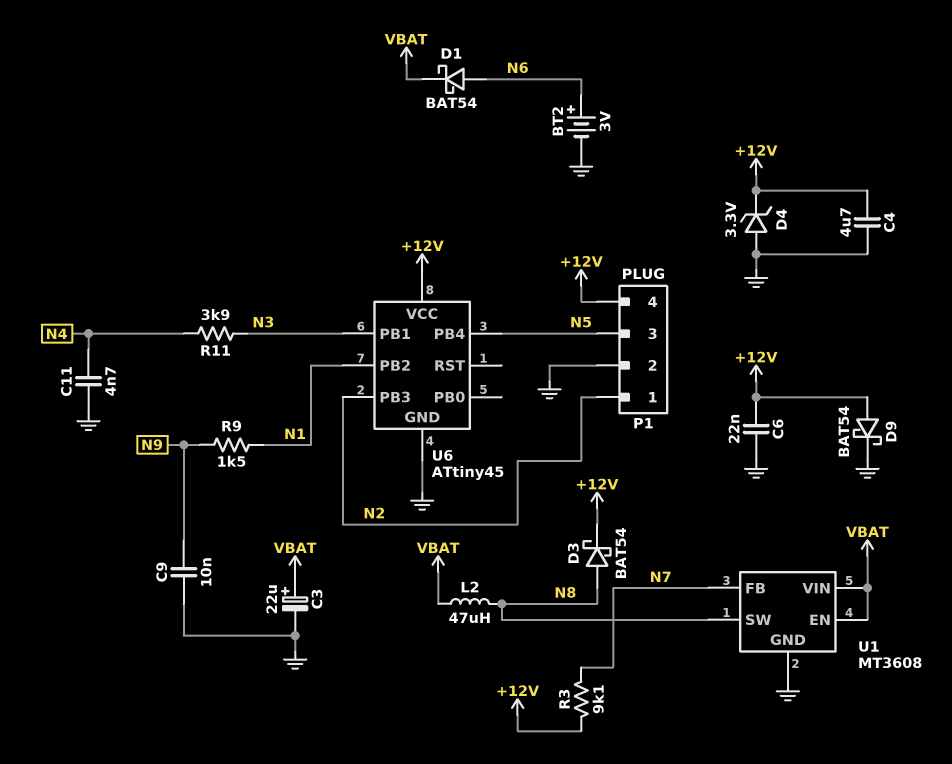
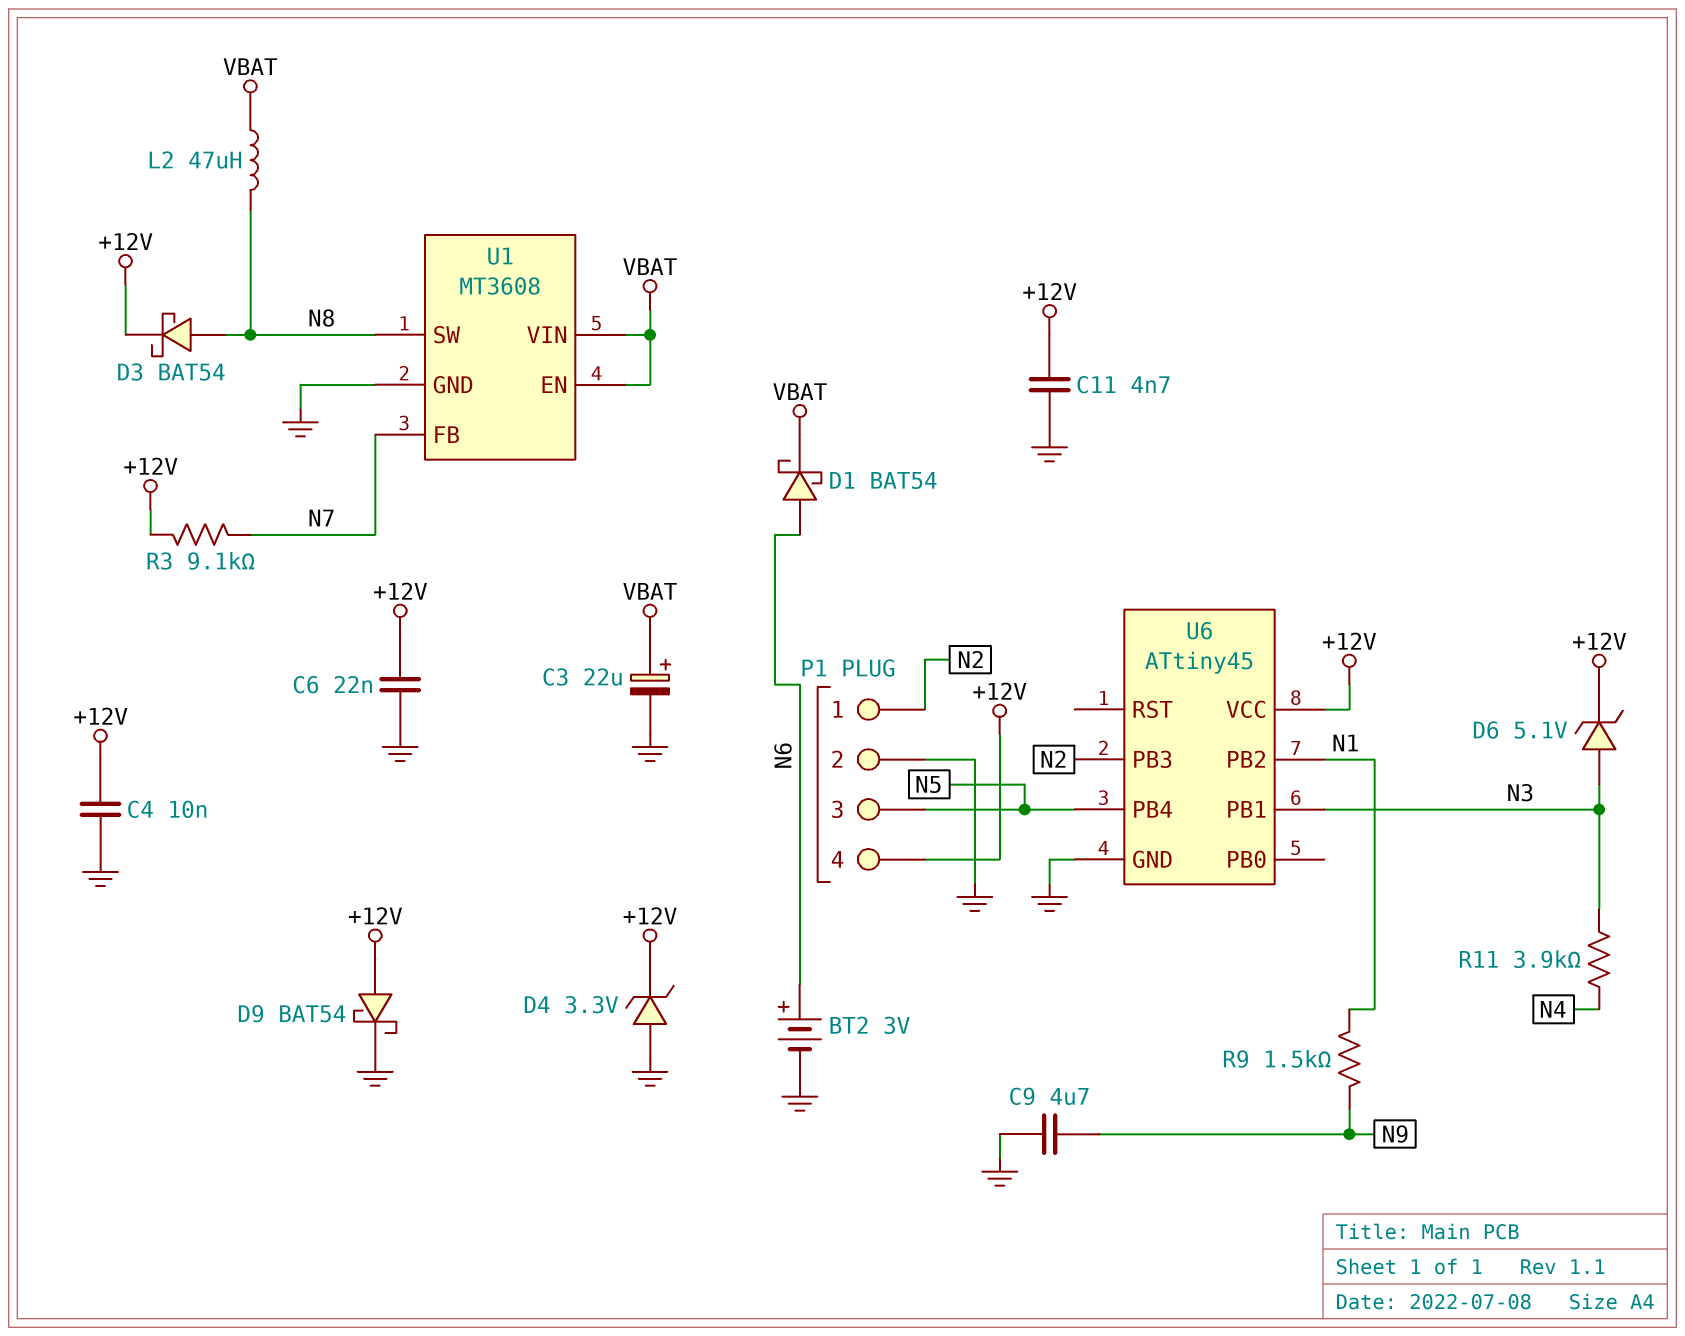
C4: 4.7uF (+12V, GND) -> 10nF (+12V, GND)
C9: 10nF (GND, N9) -> 4.7uF (GND, N9)
C11: 4.7nF (GND, N4) -> 4.7nF (+12V, GND)
D6: none -> zener 5.1V (A N3, K +12V)

